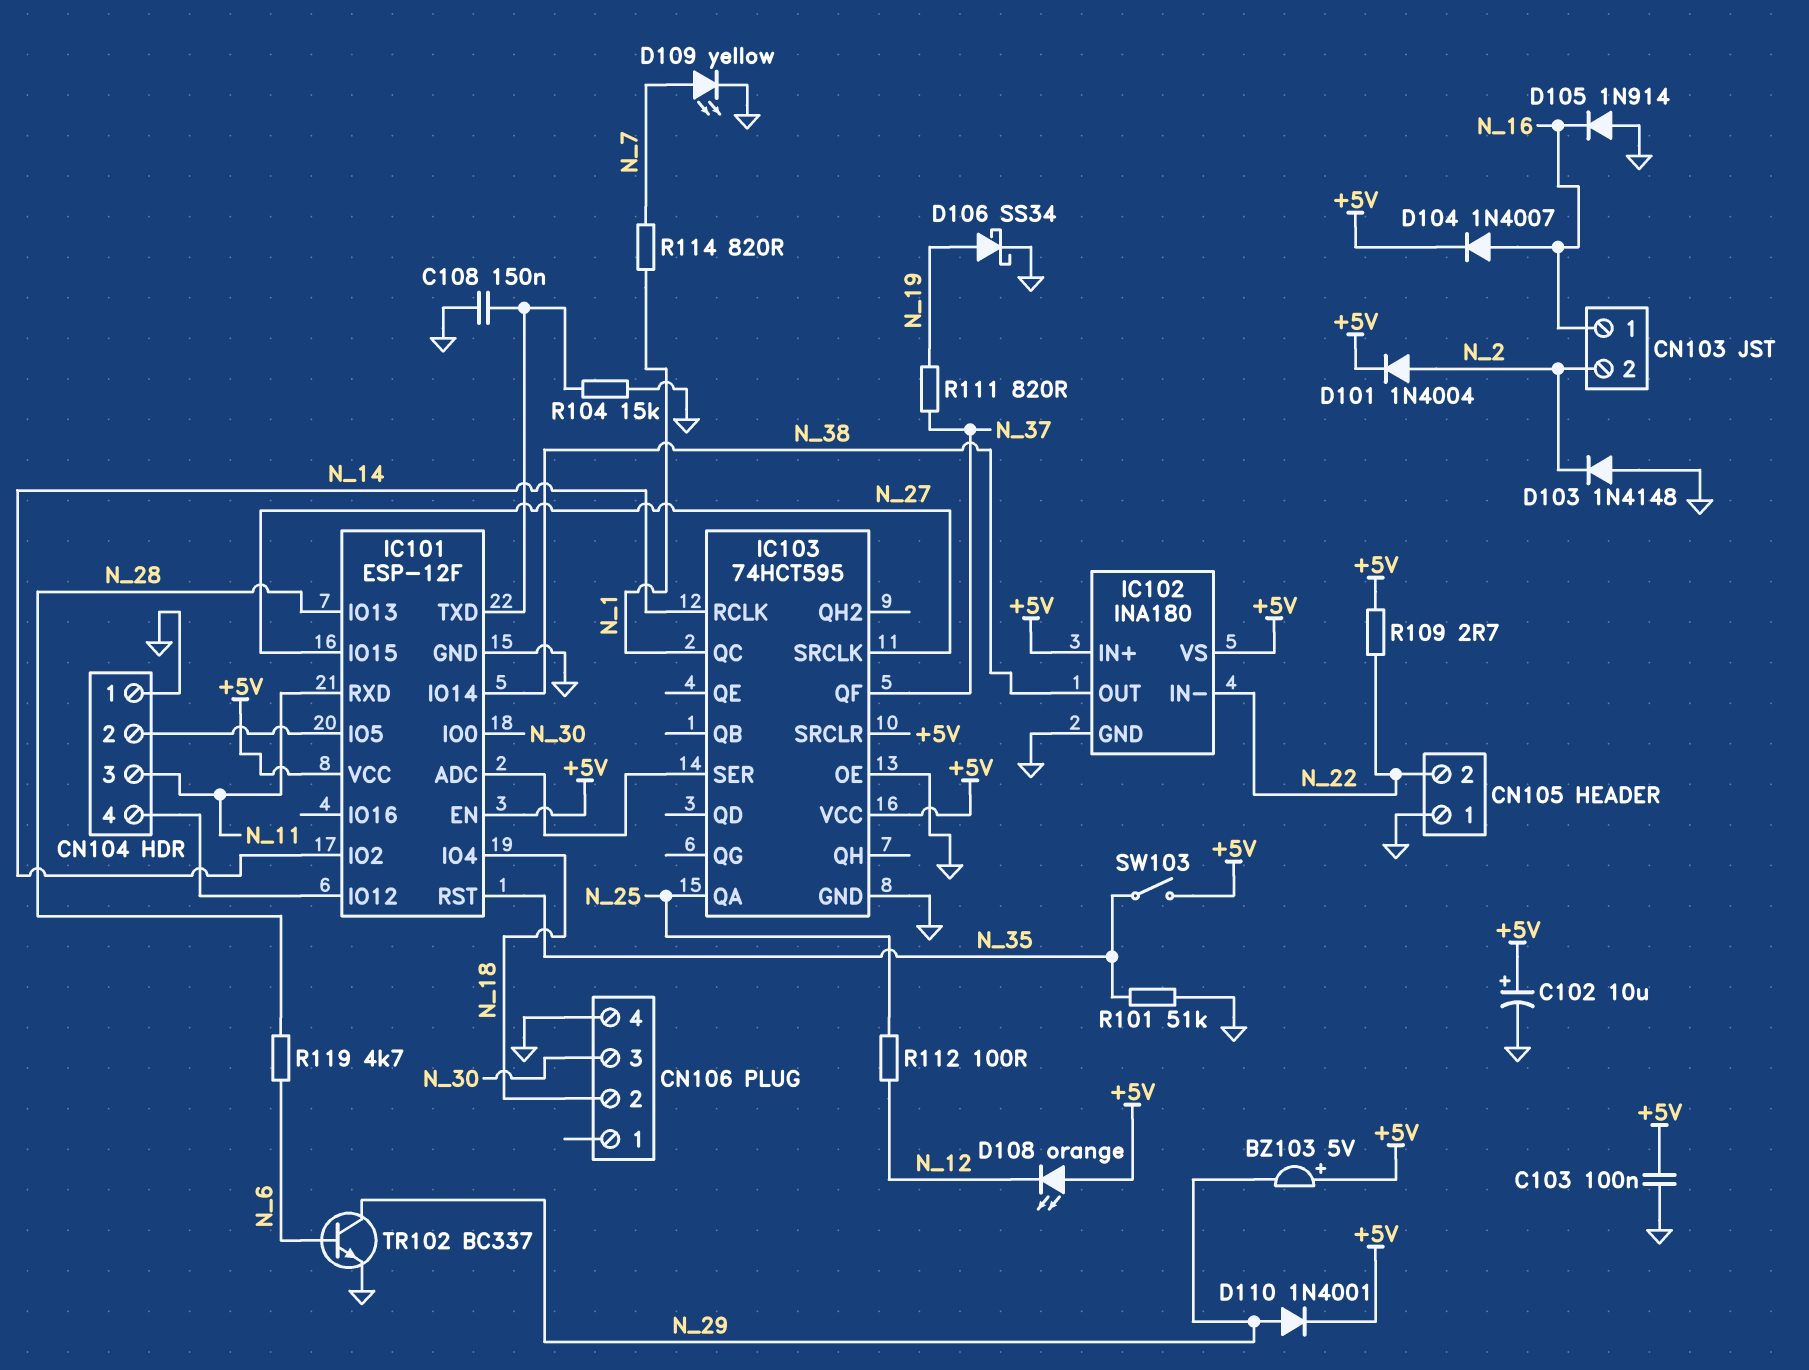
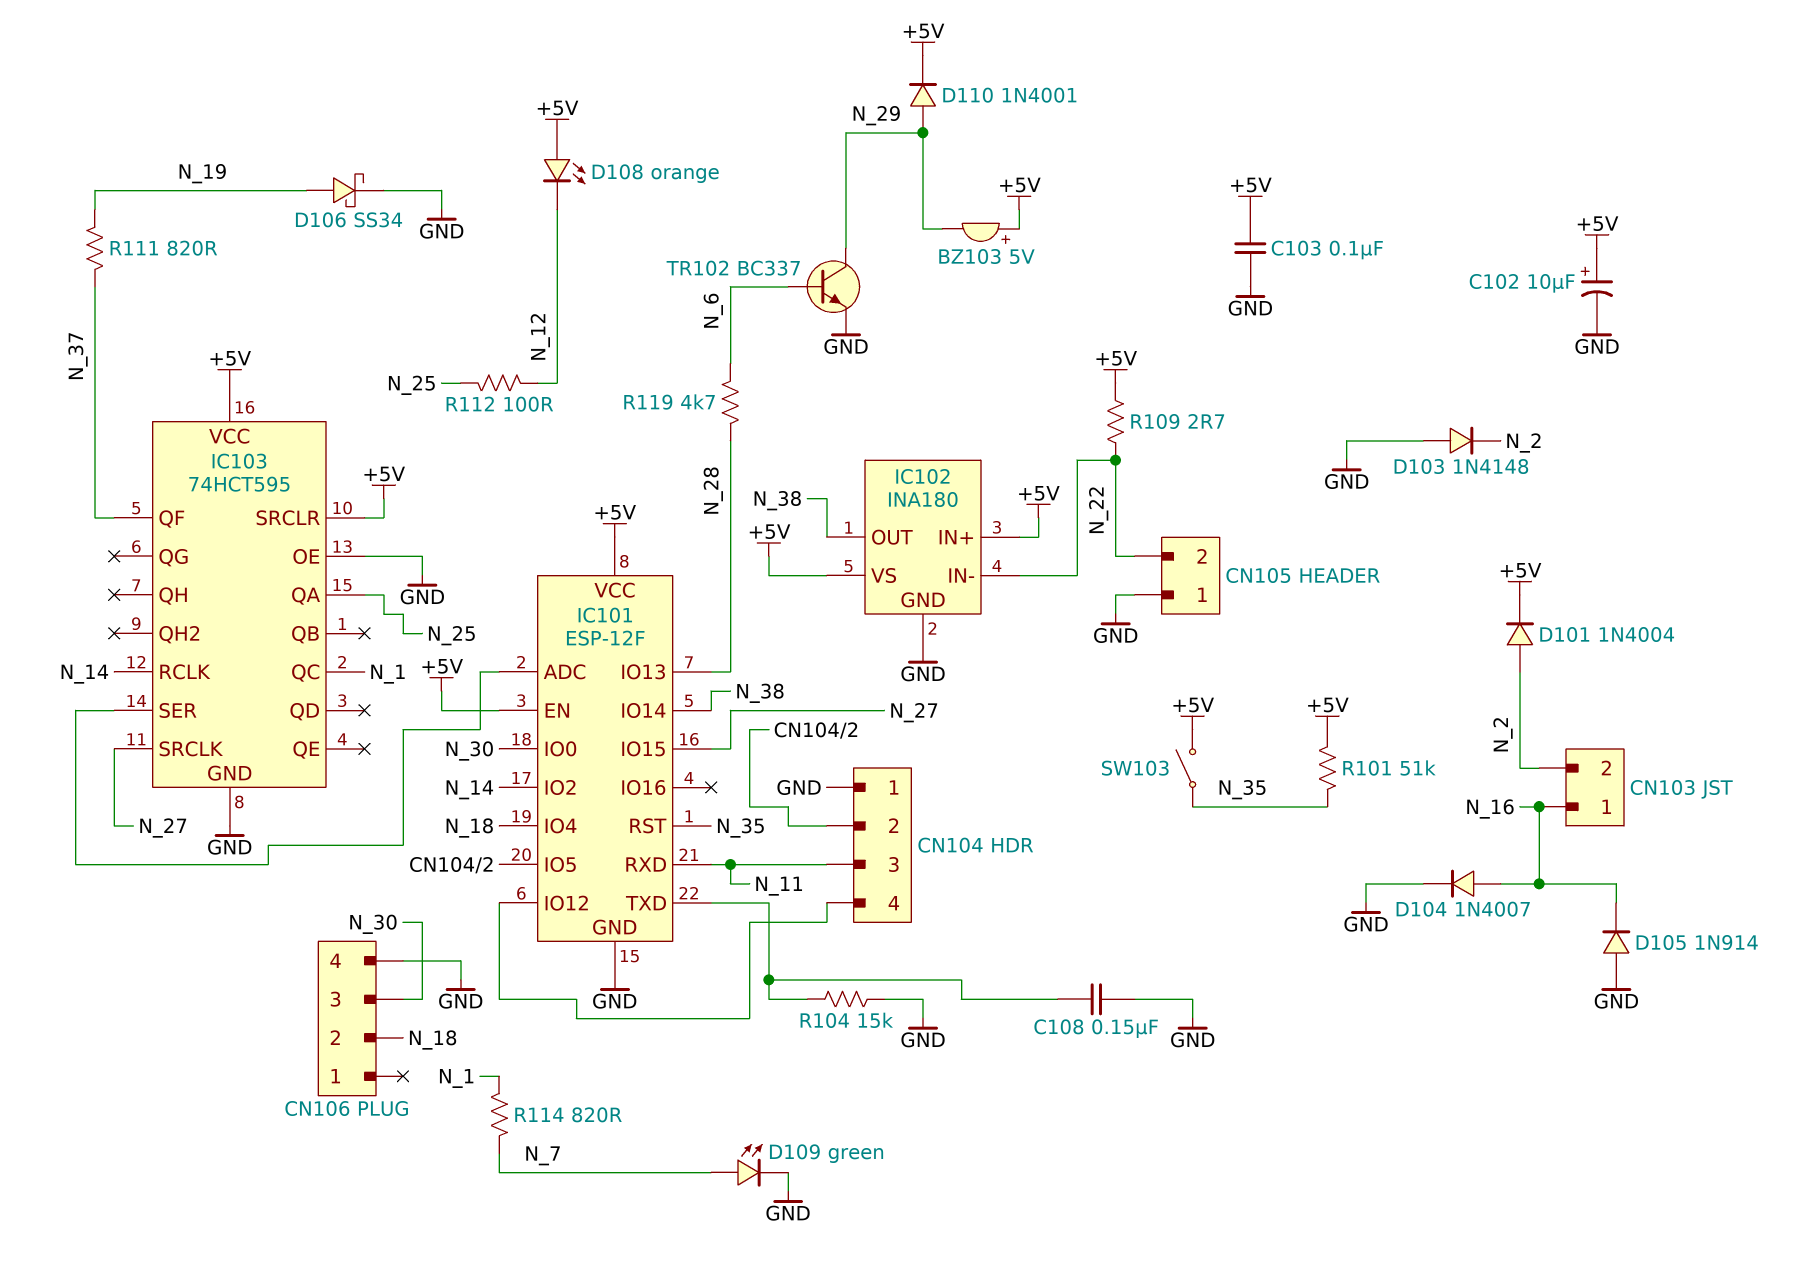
D104: diode 1N4007 (A N_16, K +5V) -> diode 1N4007 (A N_16, K GND)
D109: LED yellow (A N_7, K GND) -> LED green (A N_7, K GND)
R101: 51k (GND, N_35) -> 51k (+5V, N_35)

